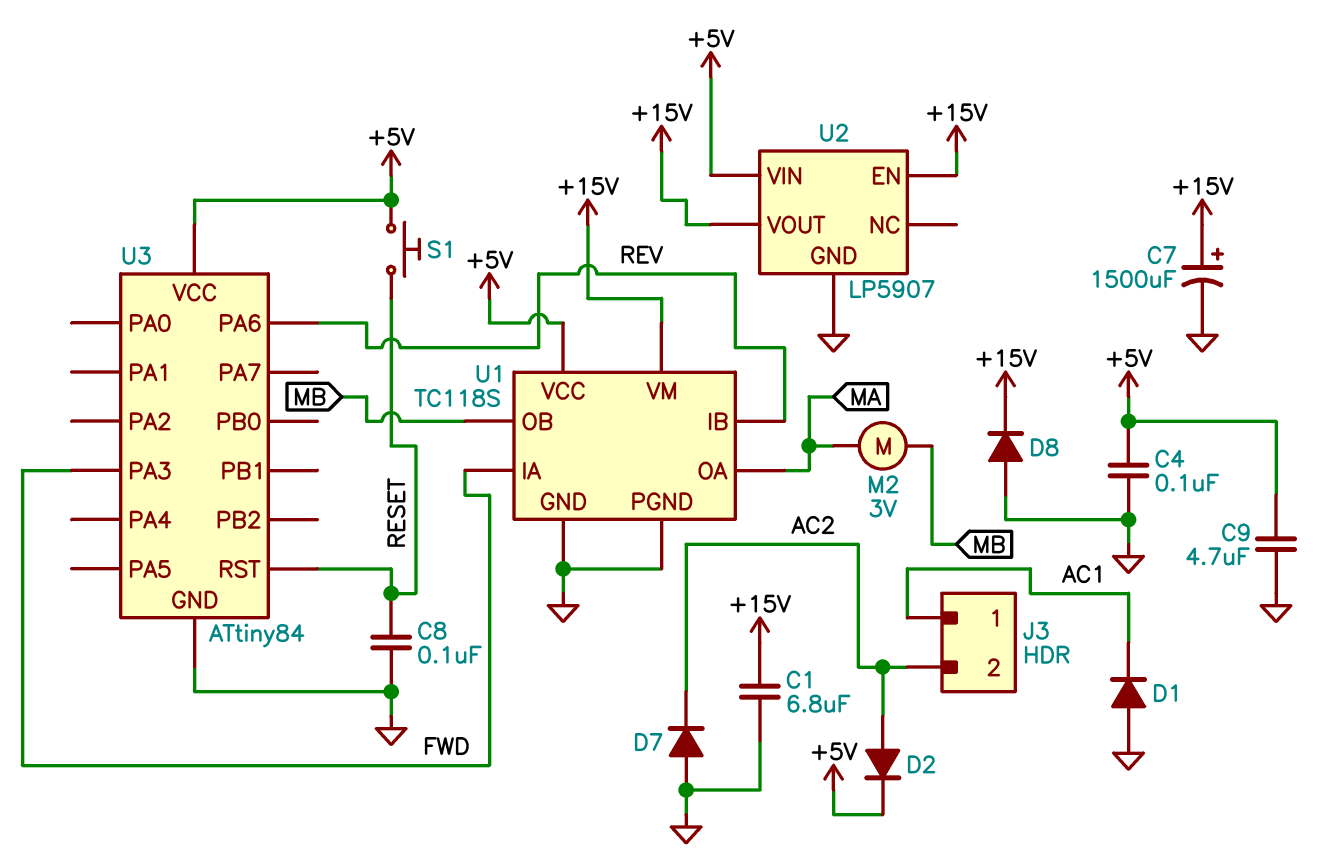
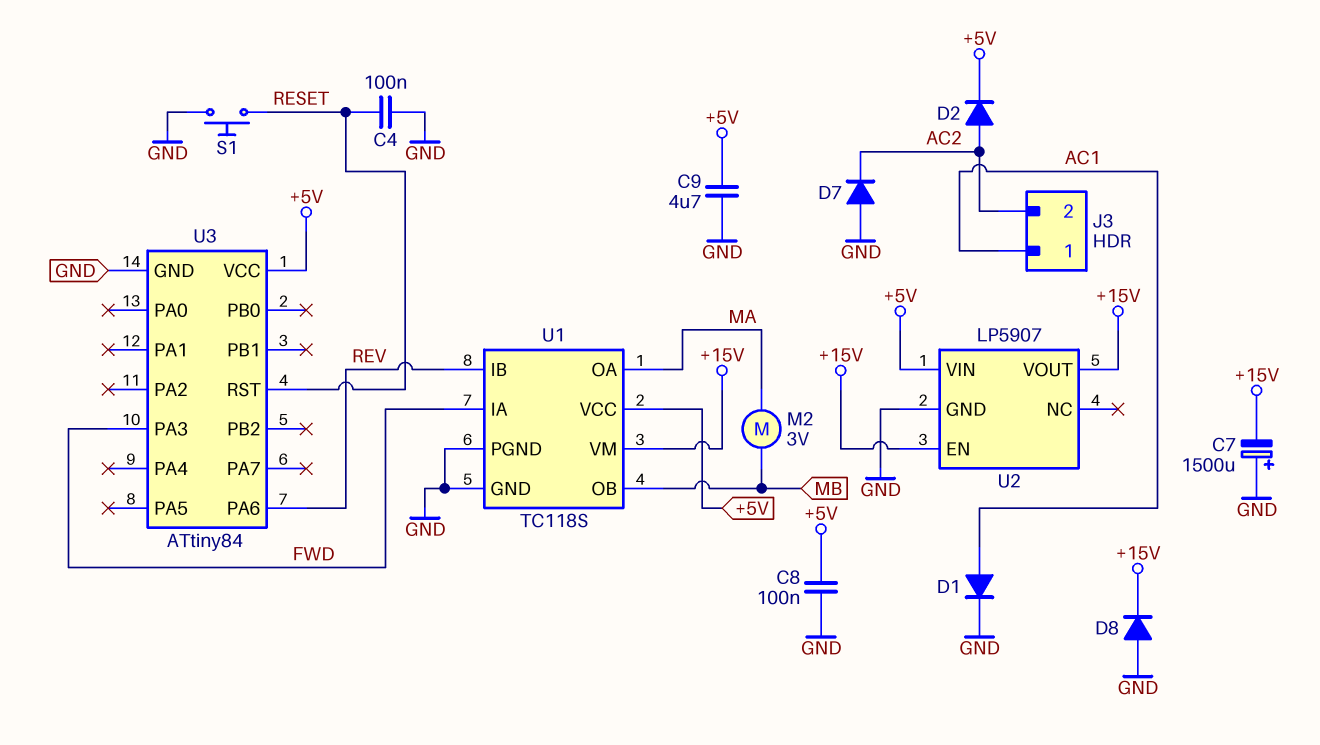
C1: 6.8uF (+15V, GND) -> none
C4: 100nF (+5V, GND) -> 100nF (GND, RESET)
C7: 1500uF (plus +15V, minus GND) -> 1500uF (plus GND, minus +15V)
C8: 100nF (GND, RESET) -> 100nF (+5V, GND)
D1: diode (A GND, K AC1) -> diode (A AC1, K GND)
S1: button (+5V, RESET) -> button (GND, RESET)

